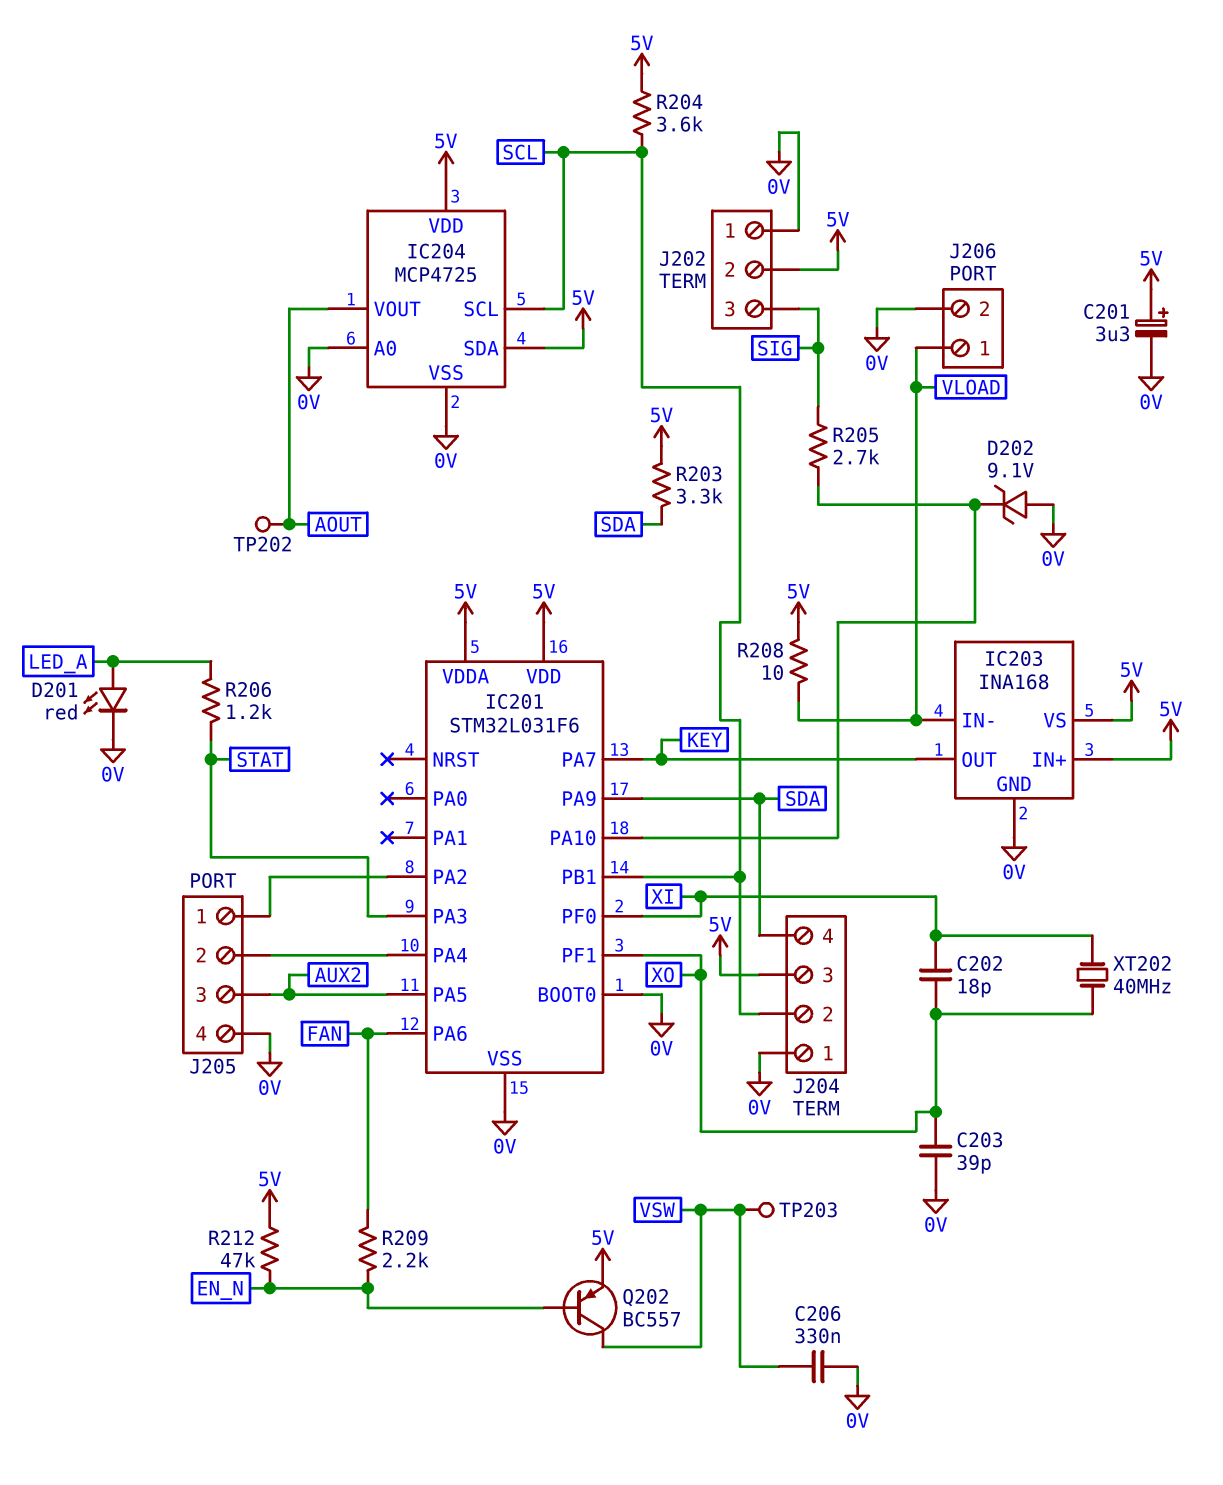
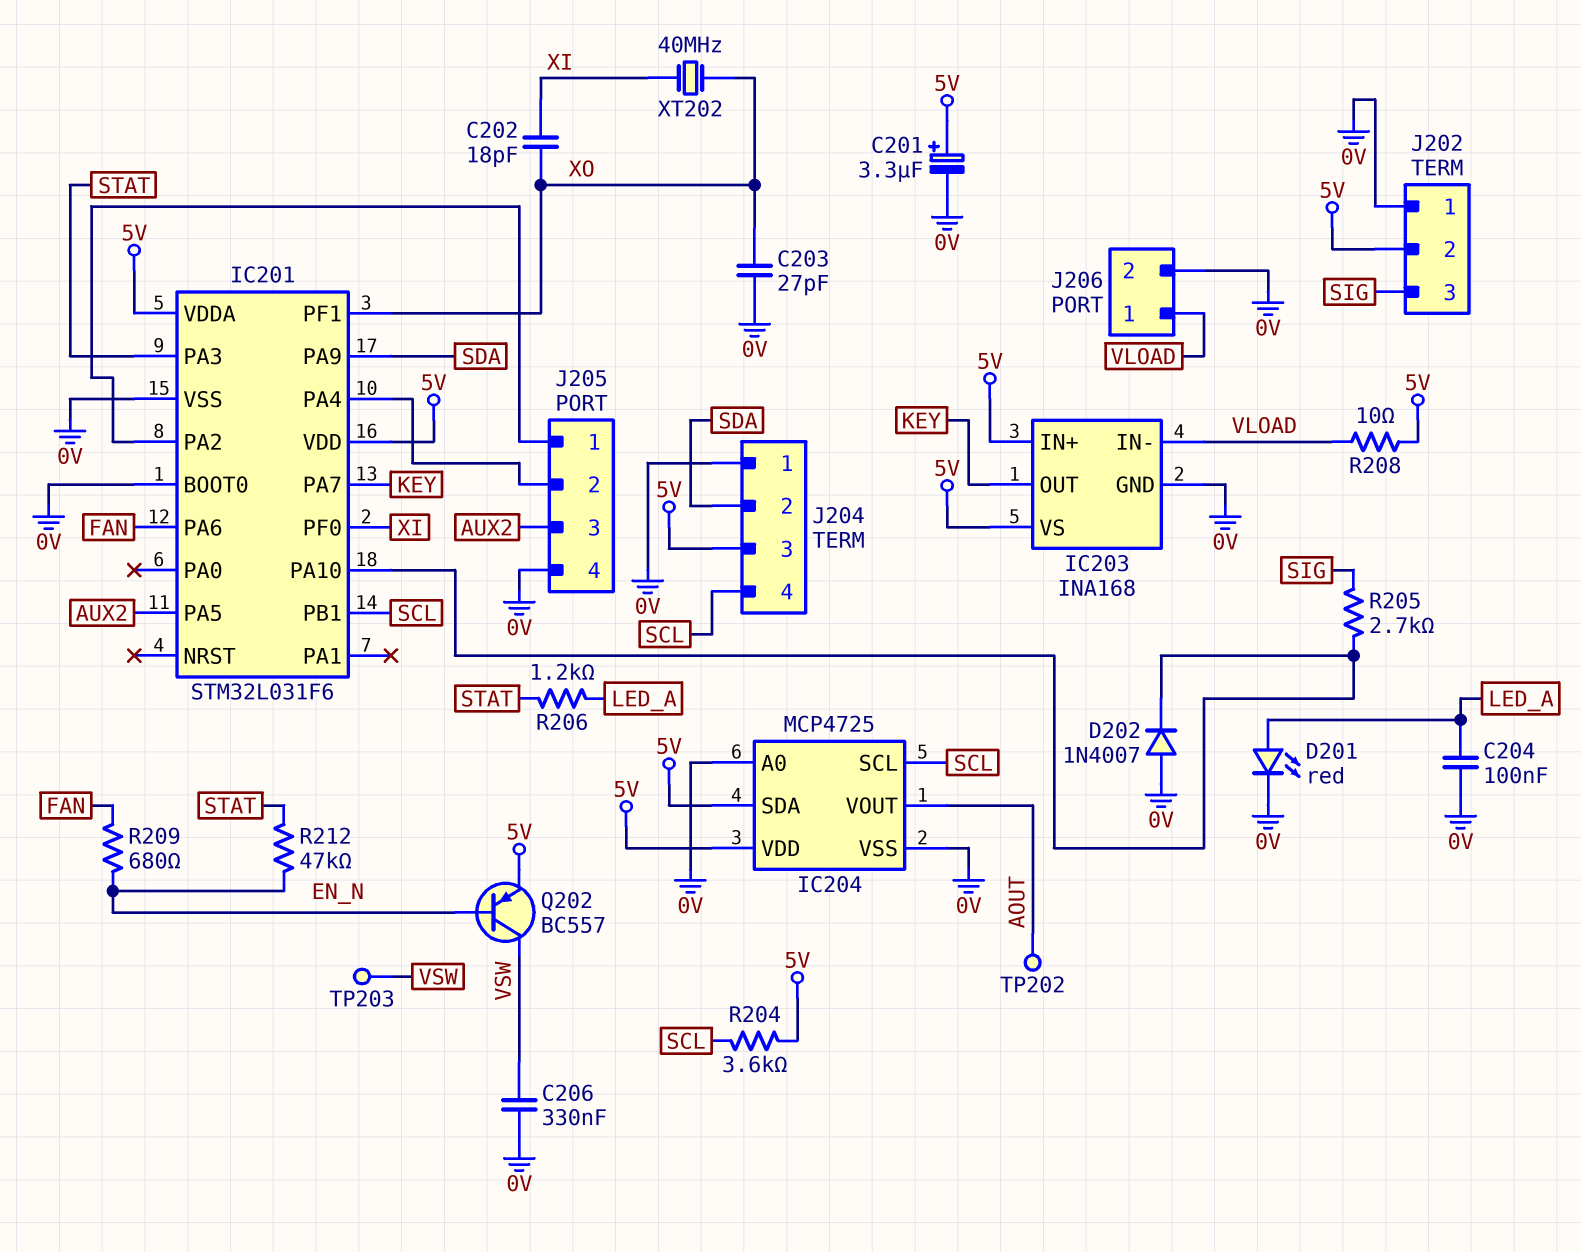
C203: 39pF (0V, XO) -> 27pF (0V, XO)
C204: none -> 100nF (0V, LED_A)
D202: zener 9.1V (A 0V, K IC201/PA10) -> diode 1N4007 (A 0V, K IC201/PA10)
J204 pin 2: SCL -> SDA
J204 pin 4: SDA -> SCL
R203: 3.3k (5V, SDA) -> none
R209: 2.2k (EN_N, FAN) -> 680 (EN_N, FAN)
R212: 47k (5V, EN_N) -> 47k (EN_N, STAT)

